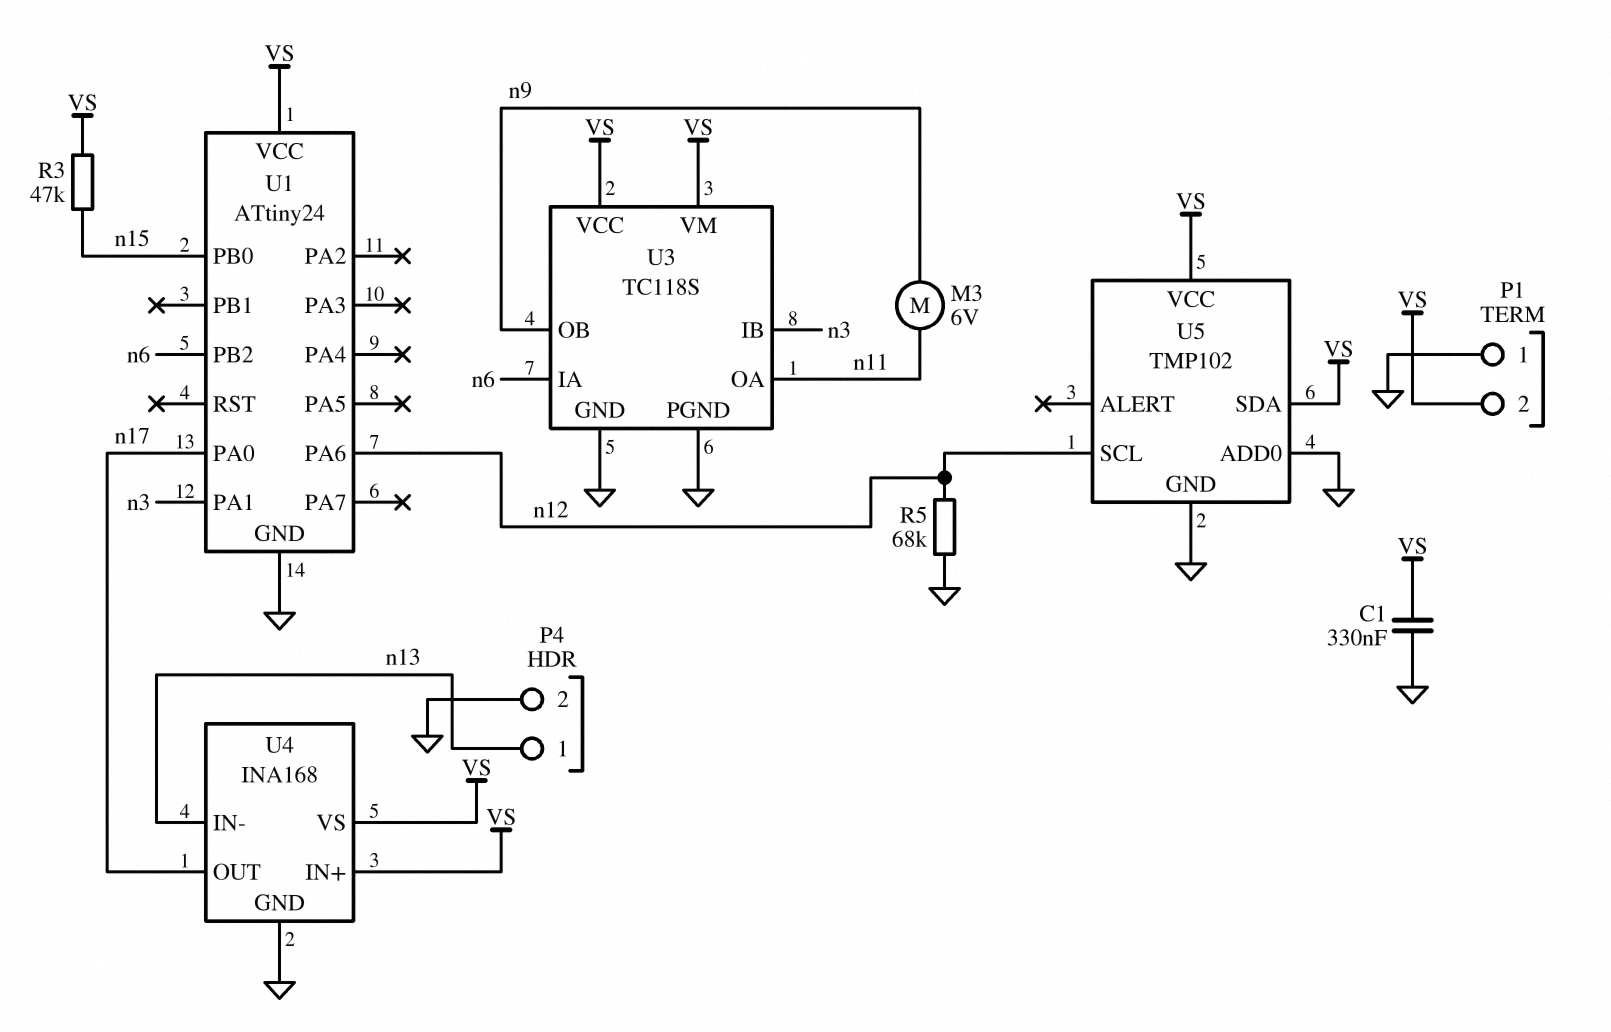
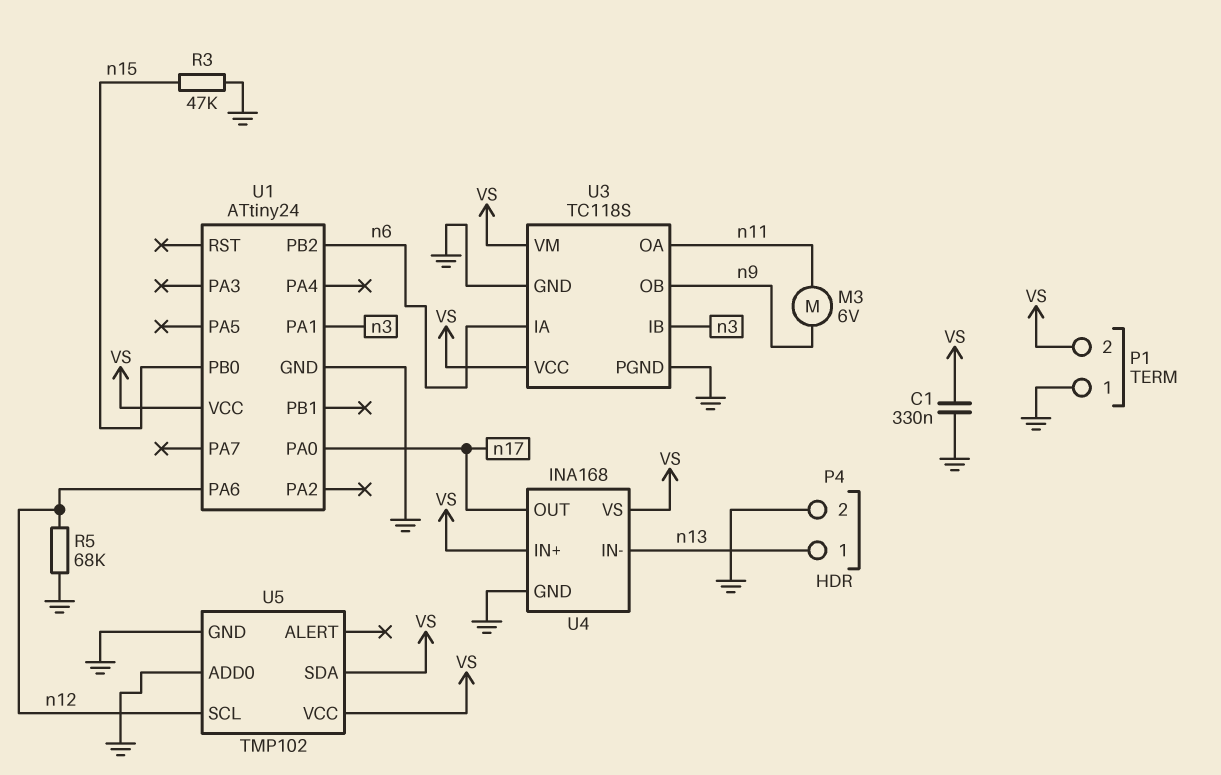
R3: 47k (VS, n15) -> 47k (GND, n15)

